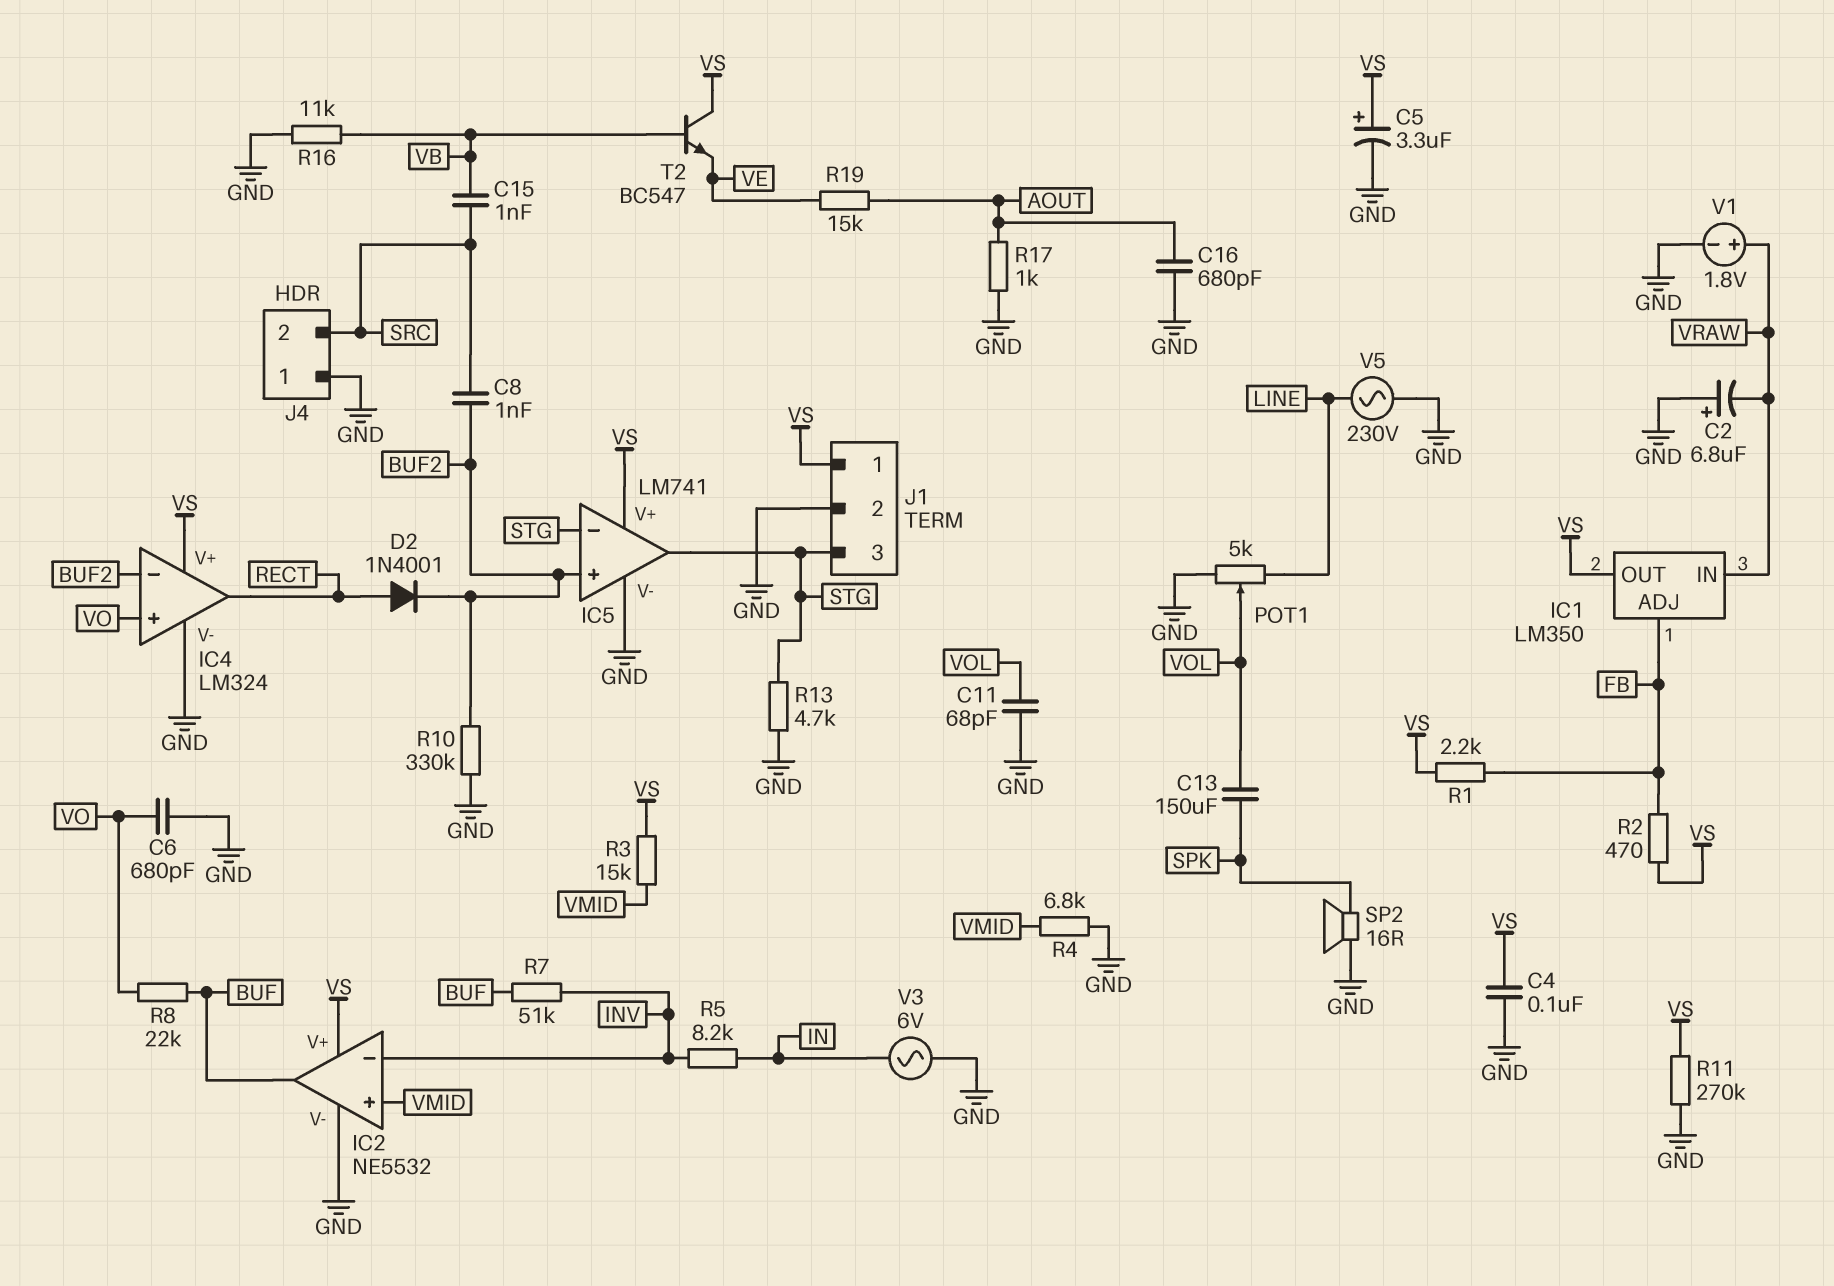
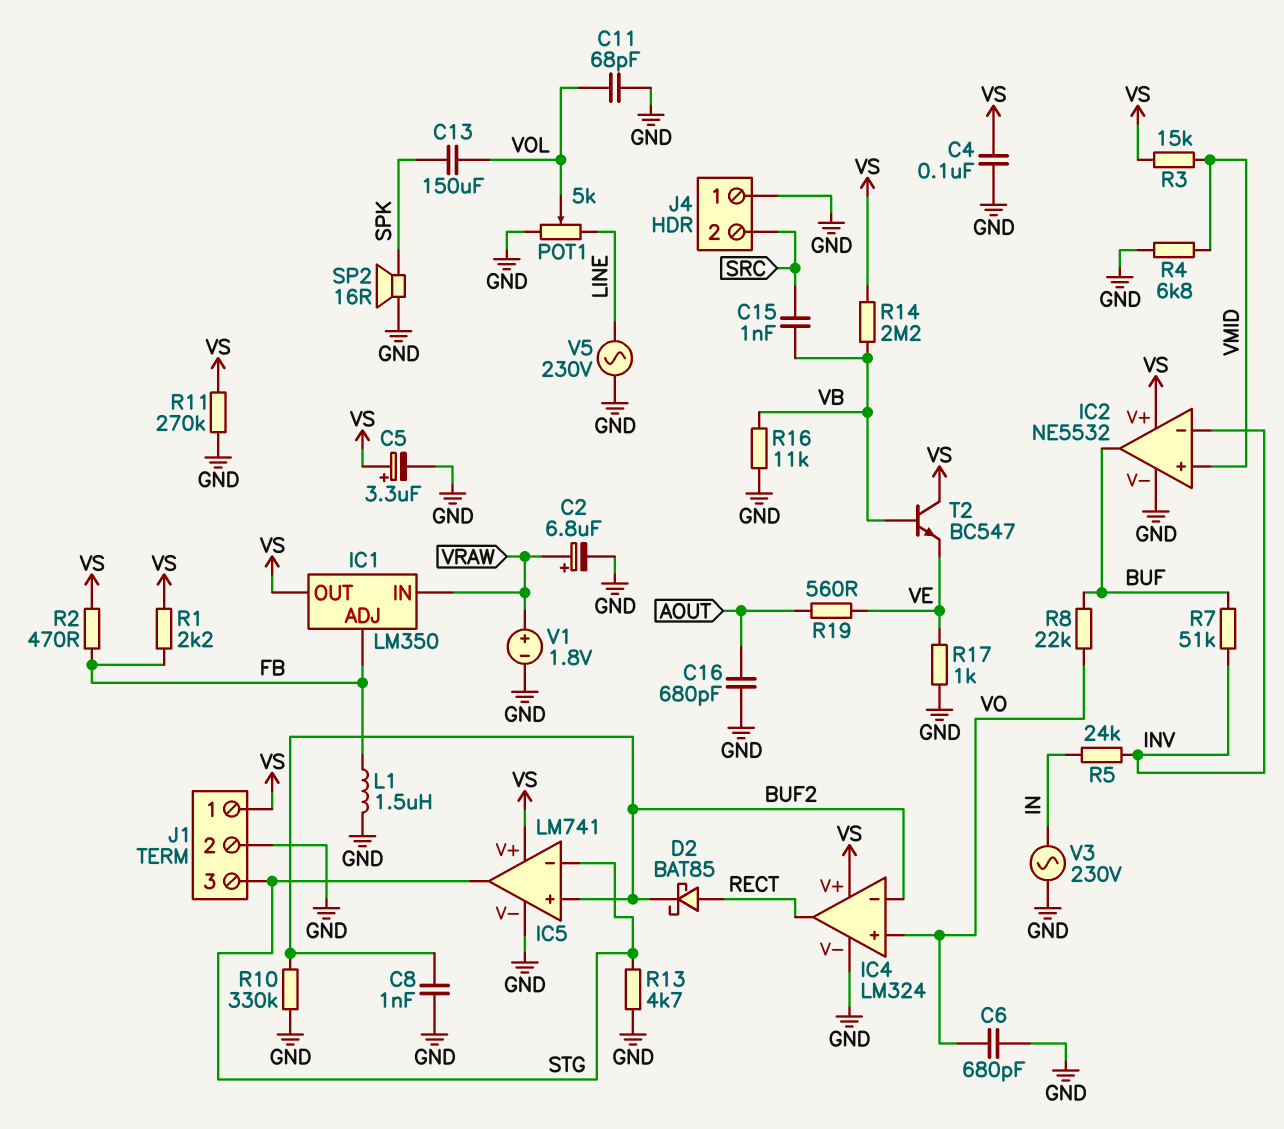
C2: 6.8uF (plus GND, minus VRAW) -> 6.8uF (plus VRAW, minus GND)
C8: 1nF (BUF2, SRC) -> 1nF (BUF2, GND)
D2: diode 1N4001 (A RECT, K BUF2) -> schottky BAT85 (A RECT, K BUF2)
L1: none -> 1.5uH (FB, GND)
R5: 8.2k (IN, INV) -> 24k (IN, INV)
R14: none -> 2.2M (VB, VS)
R17: 1k (AOUT, GND) -> 1k (GND, VE)
R19: 15k (AOUT, VE) -> 560 (AOUT, VE)
V3: AC 6V (GND, IN) -> AC 230V (GND, IN)

